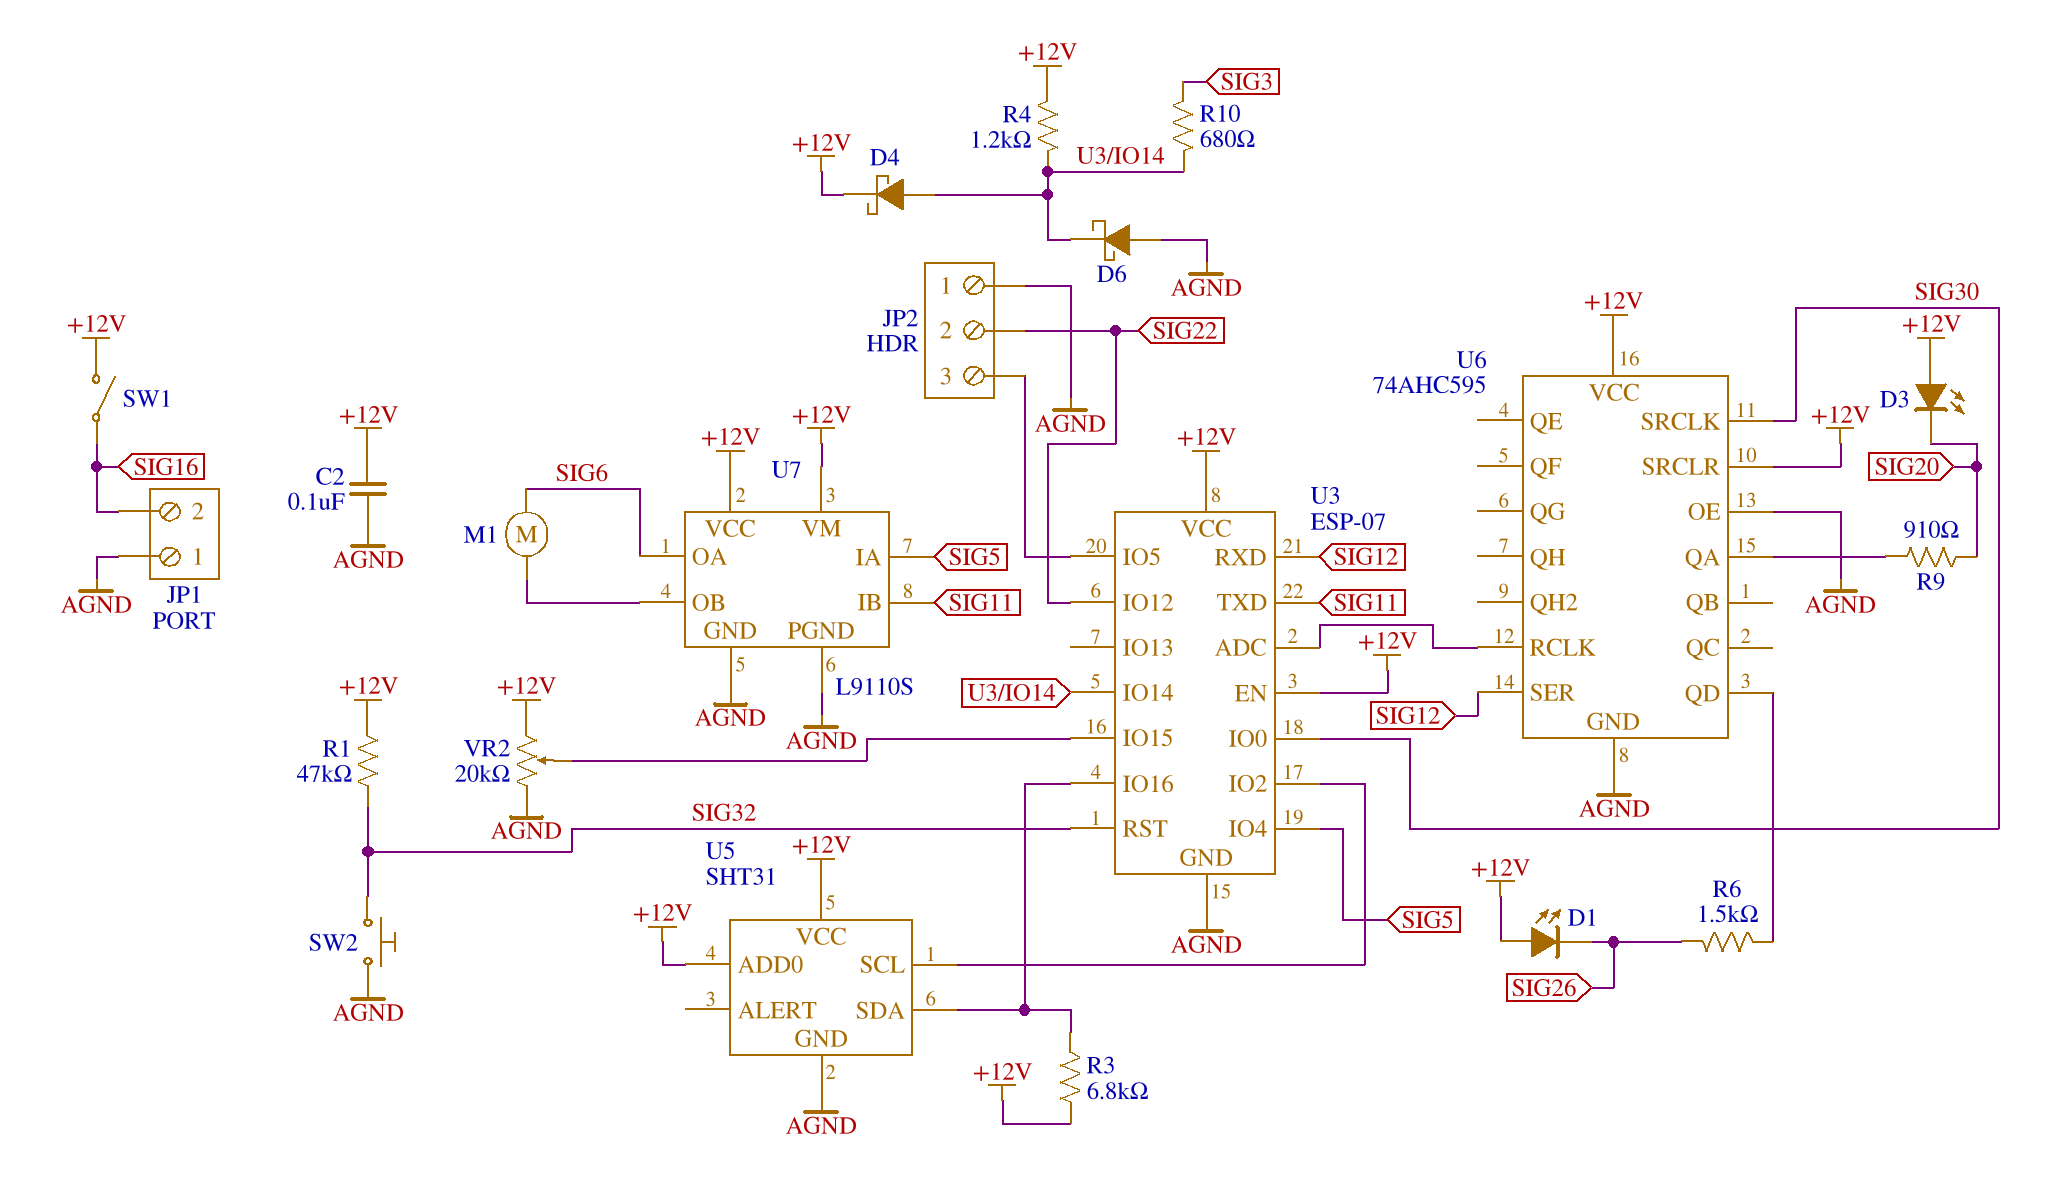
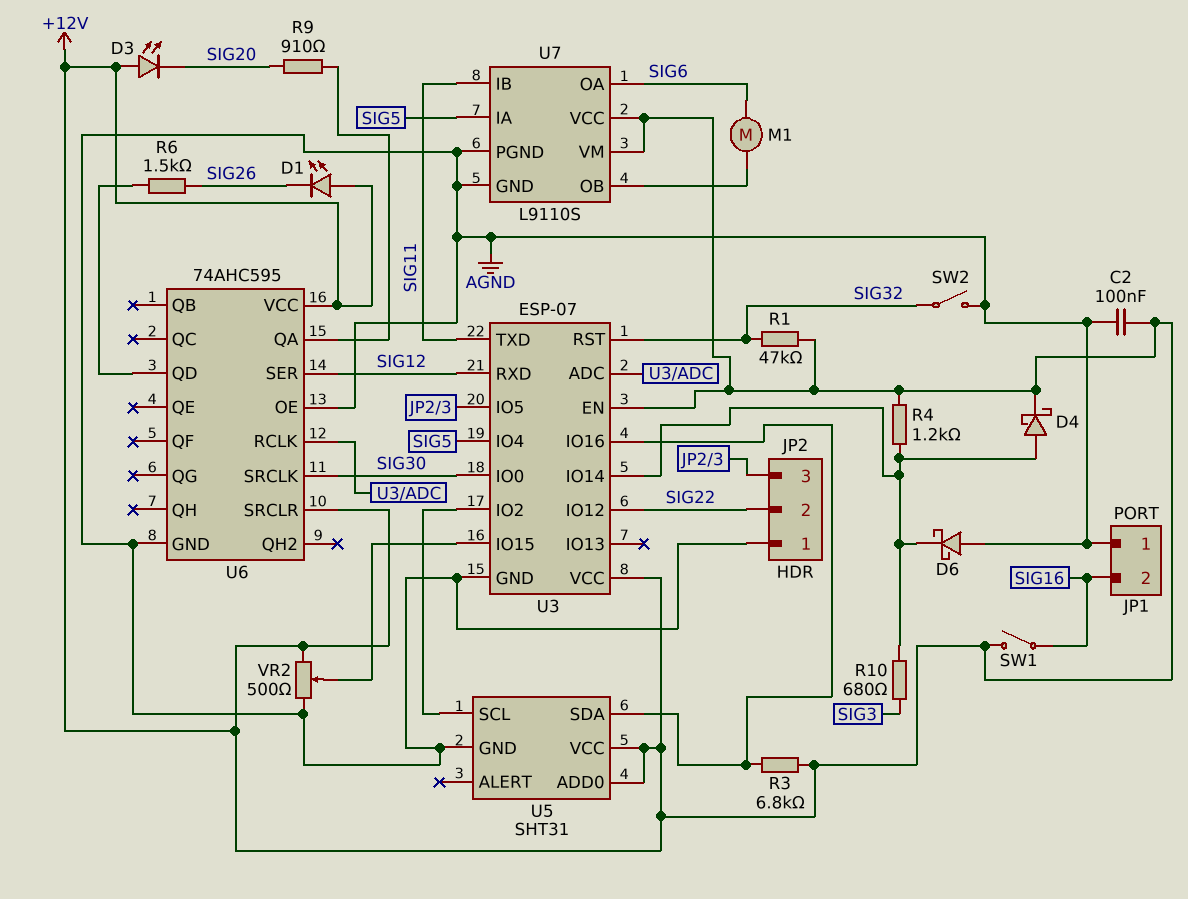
SW2: button (AGND, SIG32) -> switch (AGND, SIG32)
VR2: 20k (+12V, AGND, wiper U3/IO15) -> 500 (+12V, AGND, wiper U3/IO15)

